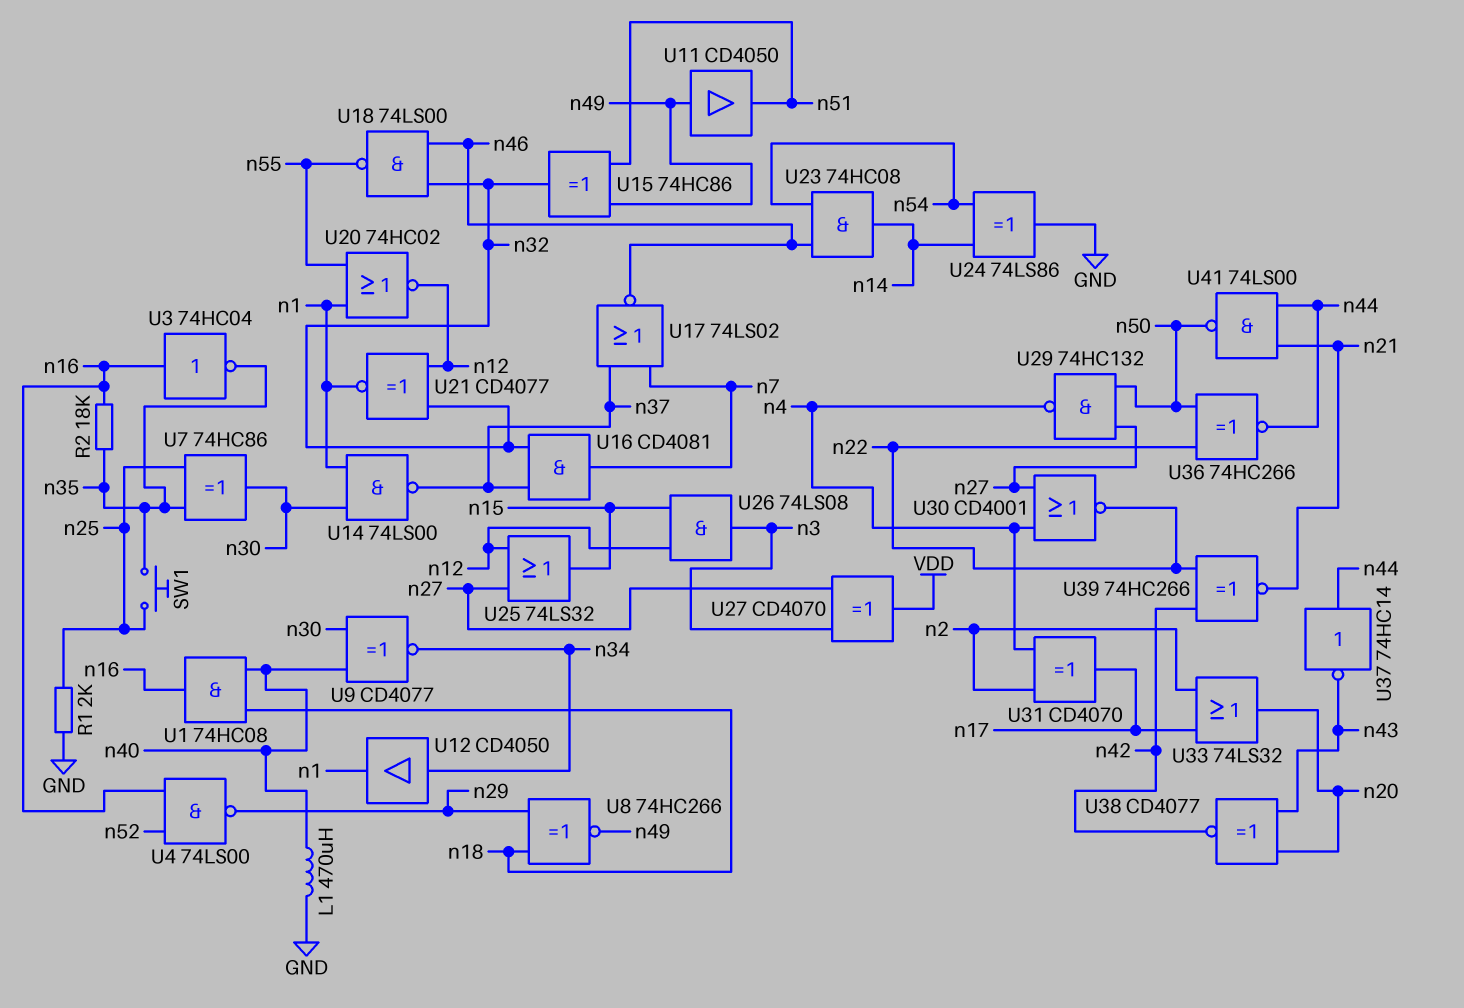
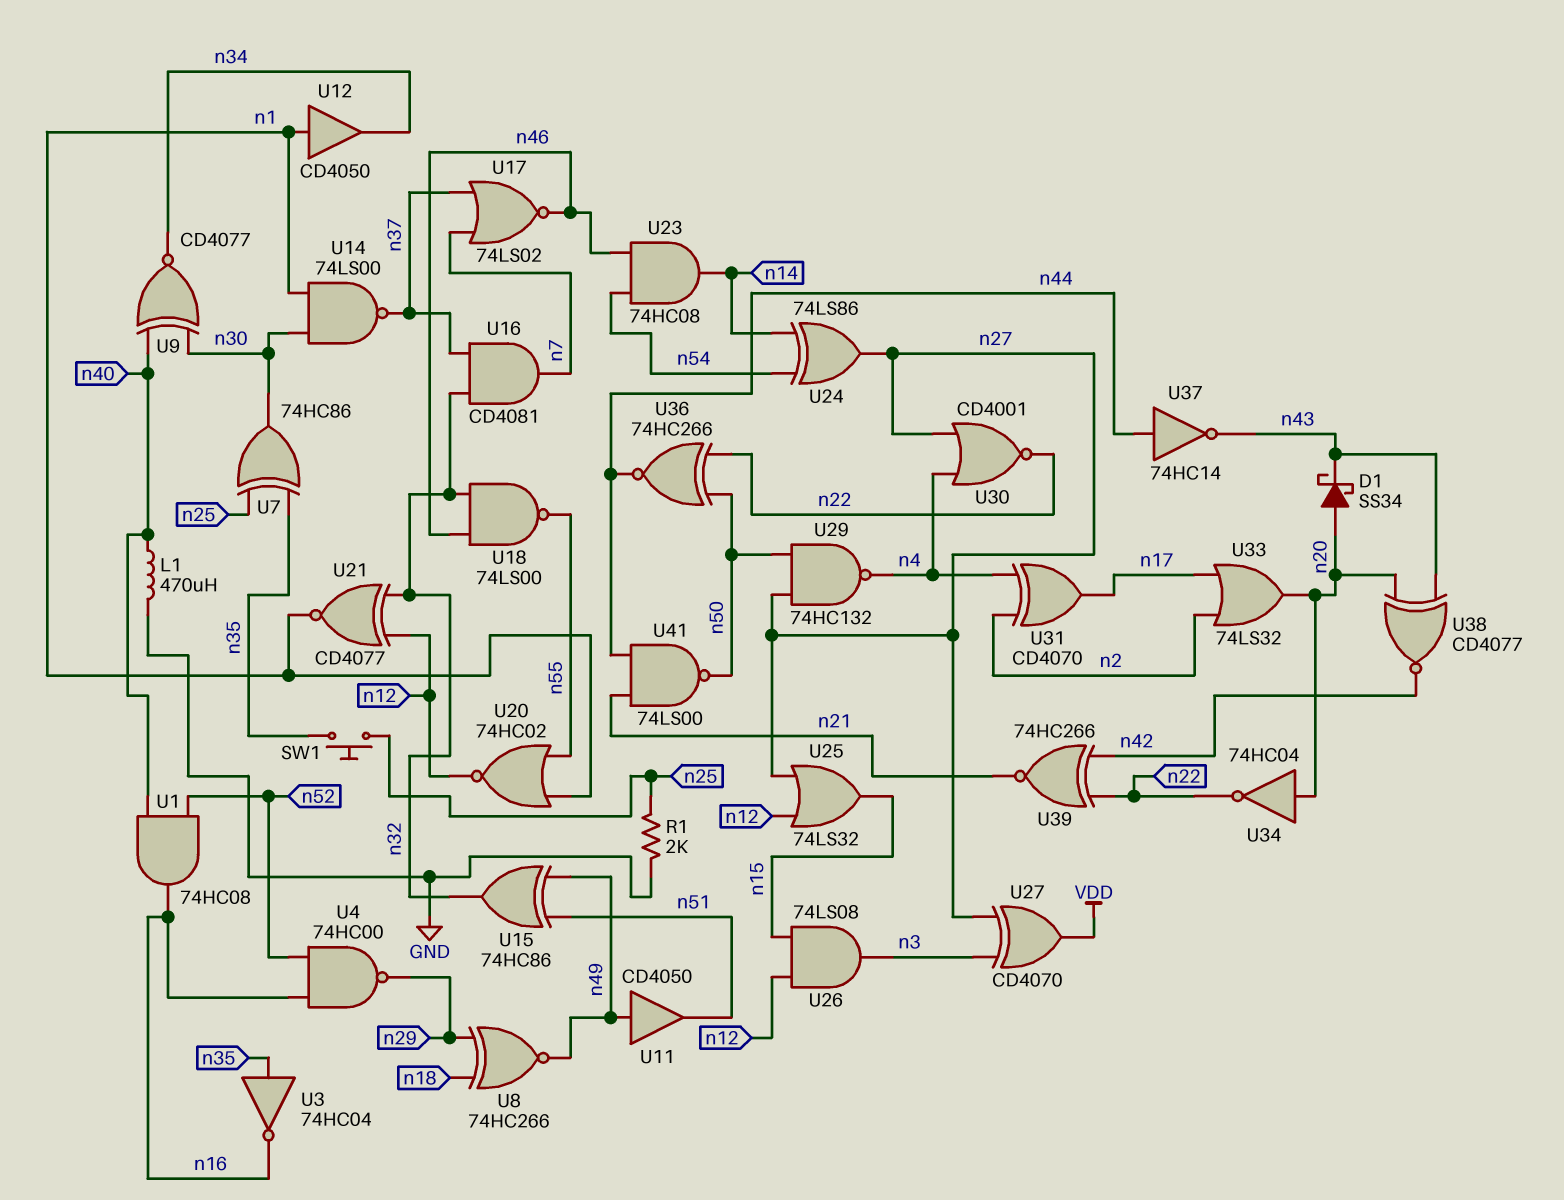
D1: none -> schottky SS34 (A n20, K n43)
R2: 18k (n16, n35) -> none
U1: AND 74HC08 (in n18, in n40, out n16) -> AND 74HC08 (in n40, in n52, out n16)
U3: NOT 74HC04 (in n16, out n35) -> NOT 74HC04 (in n35, out n16)
U4: NAND 74LS00 (in n16, in n52, out n29) -> NAND 74HC00 (in n16, in n52, out n29)
U12: buffer CD4050 (in n34, out n1) -> buffer CD4050 (in n1, out n34)
U24: XOR 74LS86 (in n14, in n54, out GND) -> XOR 74LS86 (in n14, in n54, out n27)
U34: none -> NOT 74HC04 (in n20, out n22)

